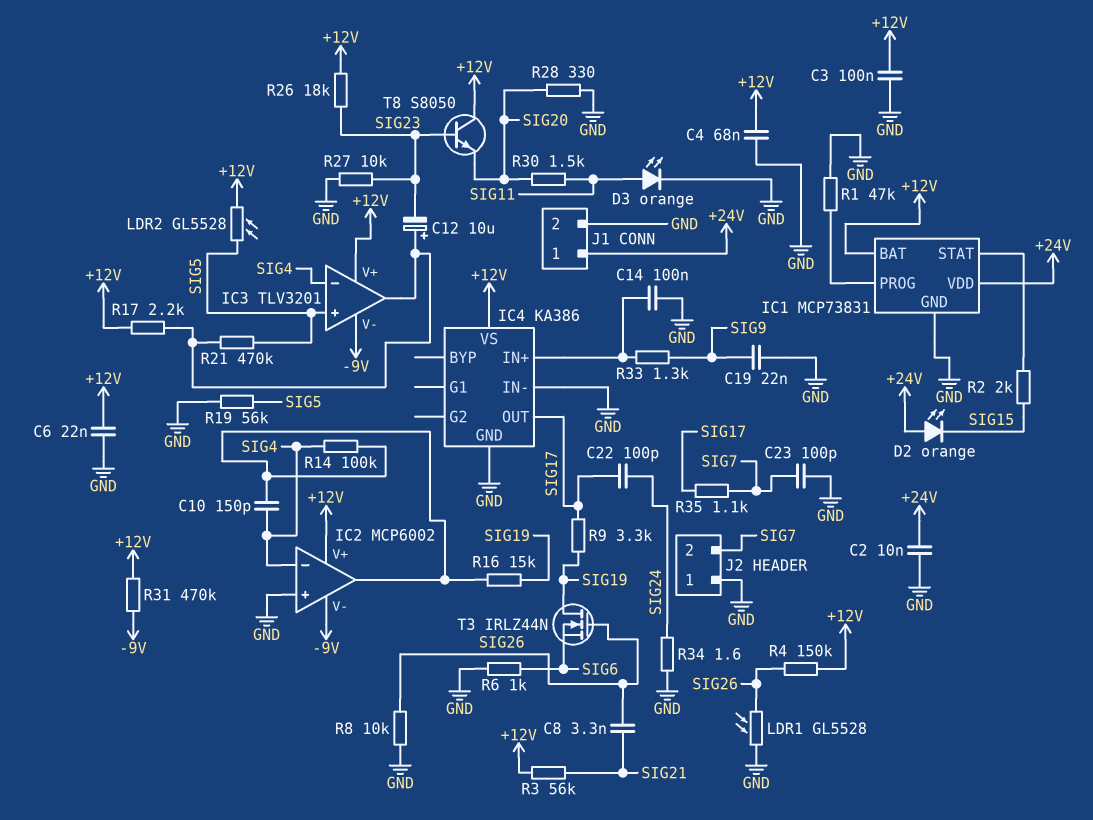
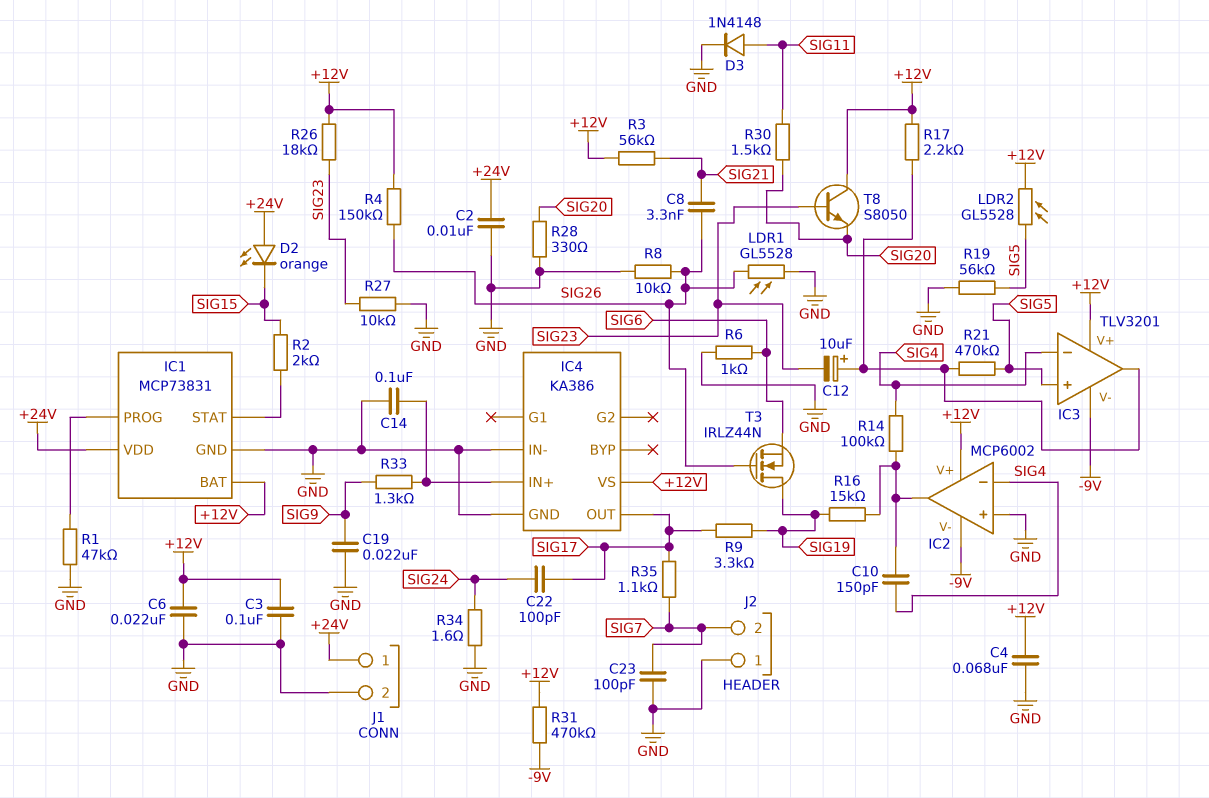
D3: LED orange (A SIG11, K GND) -> diode 1N4148 (A SIG11, K GND)

